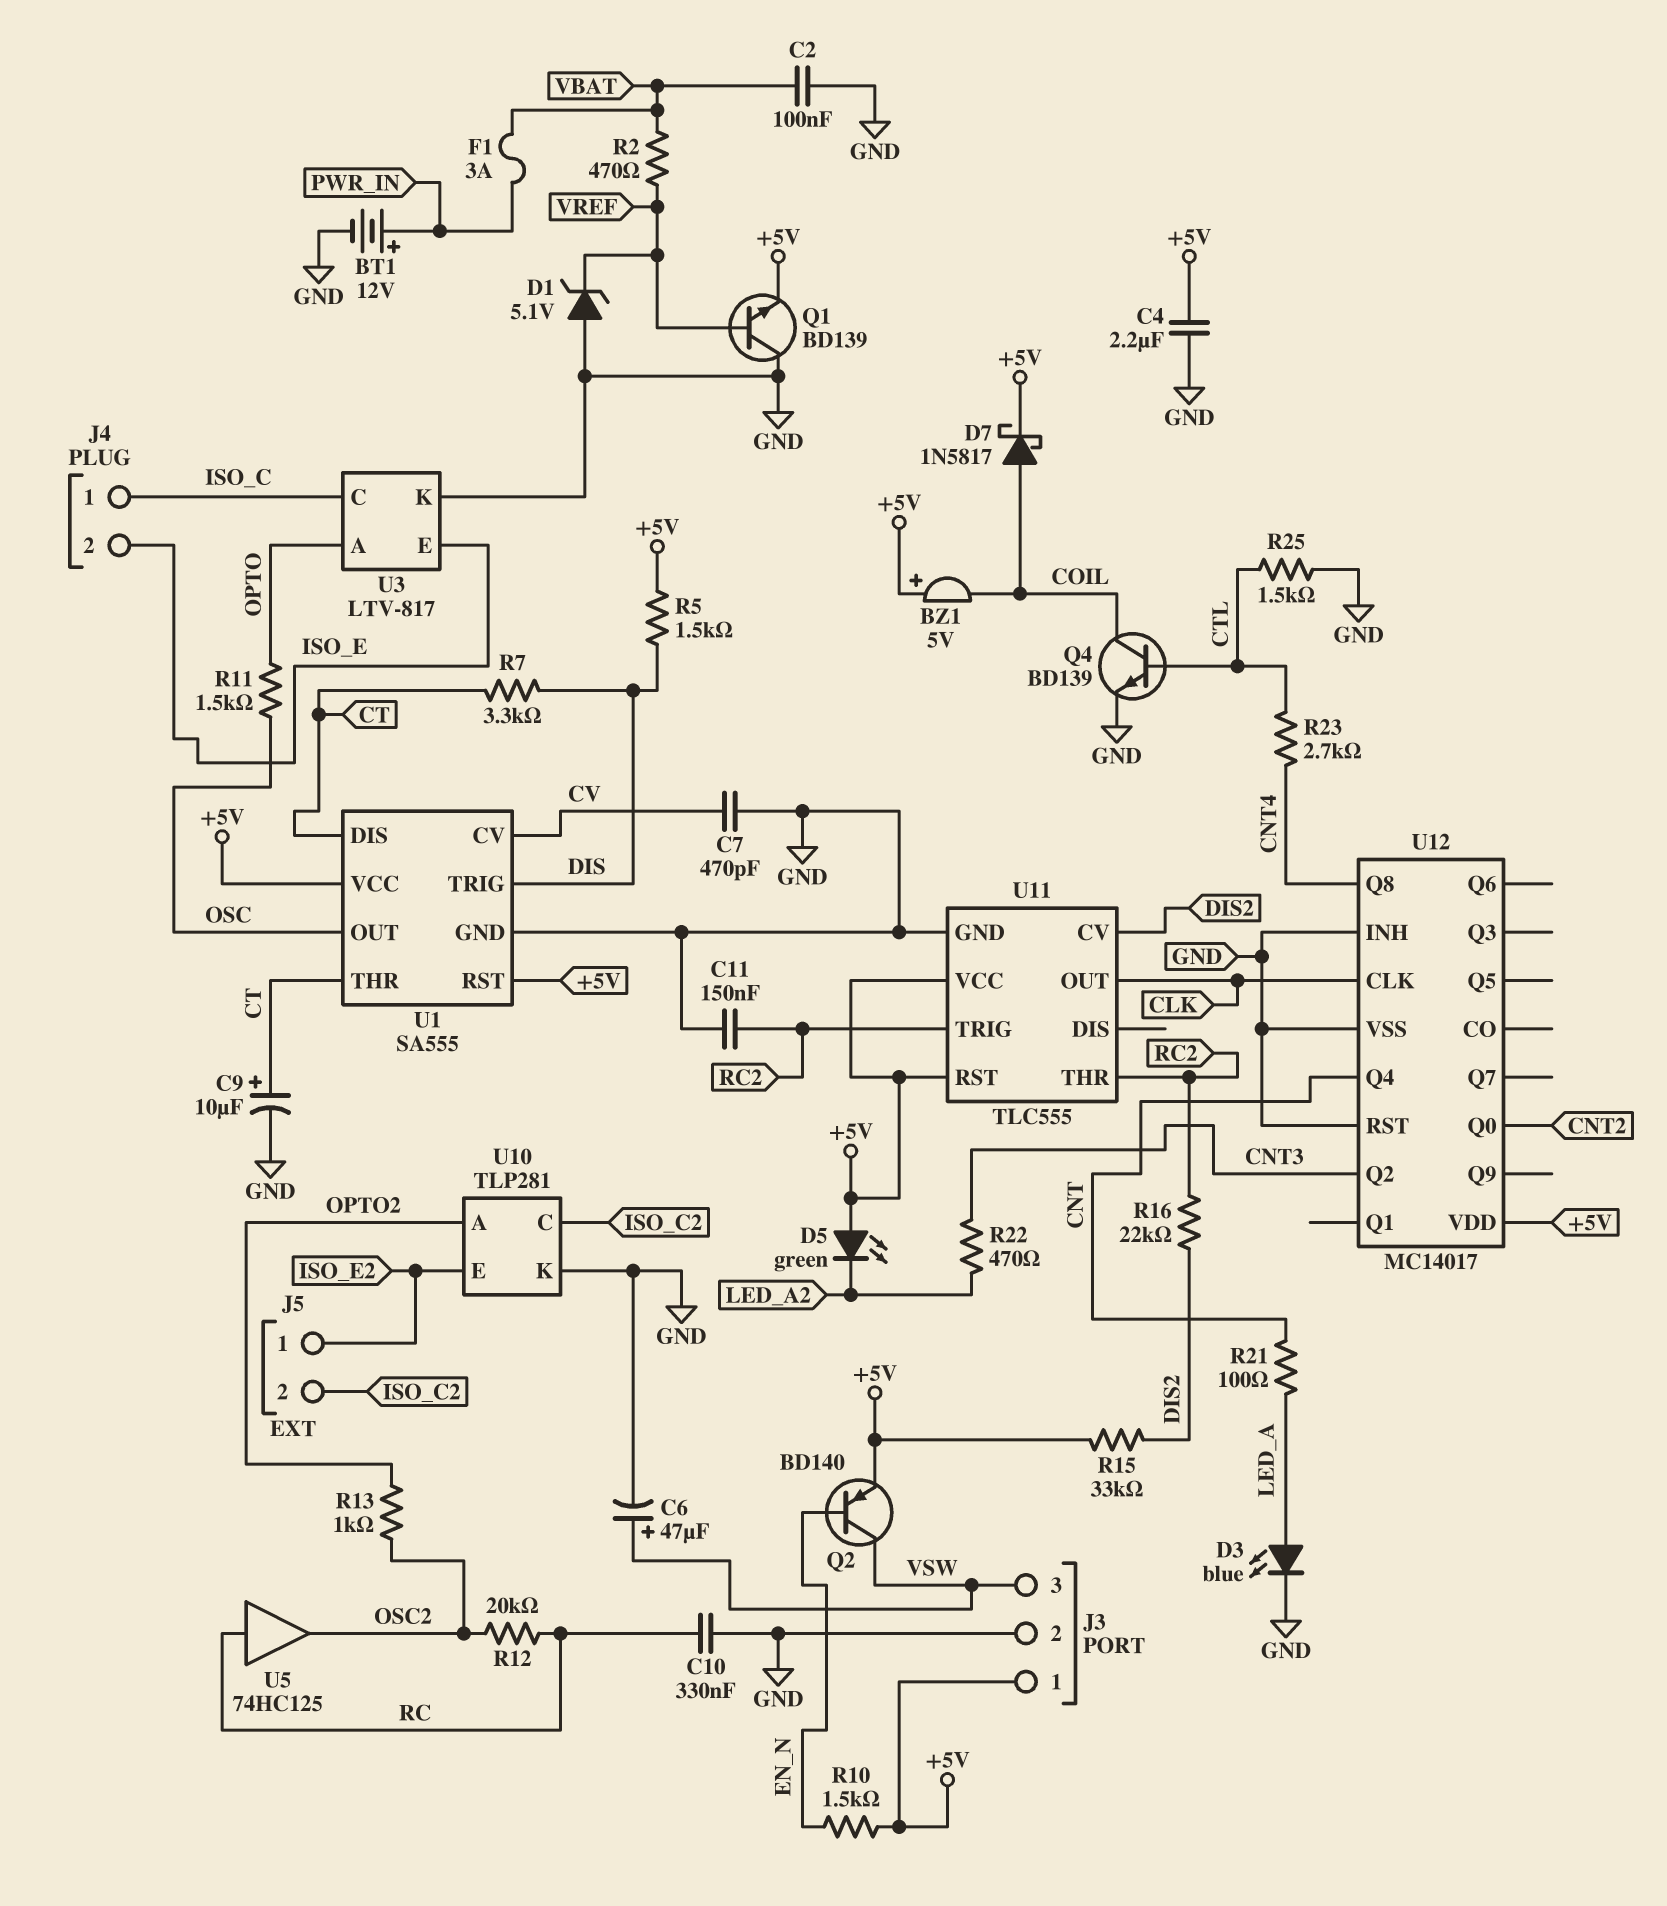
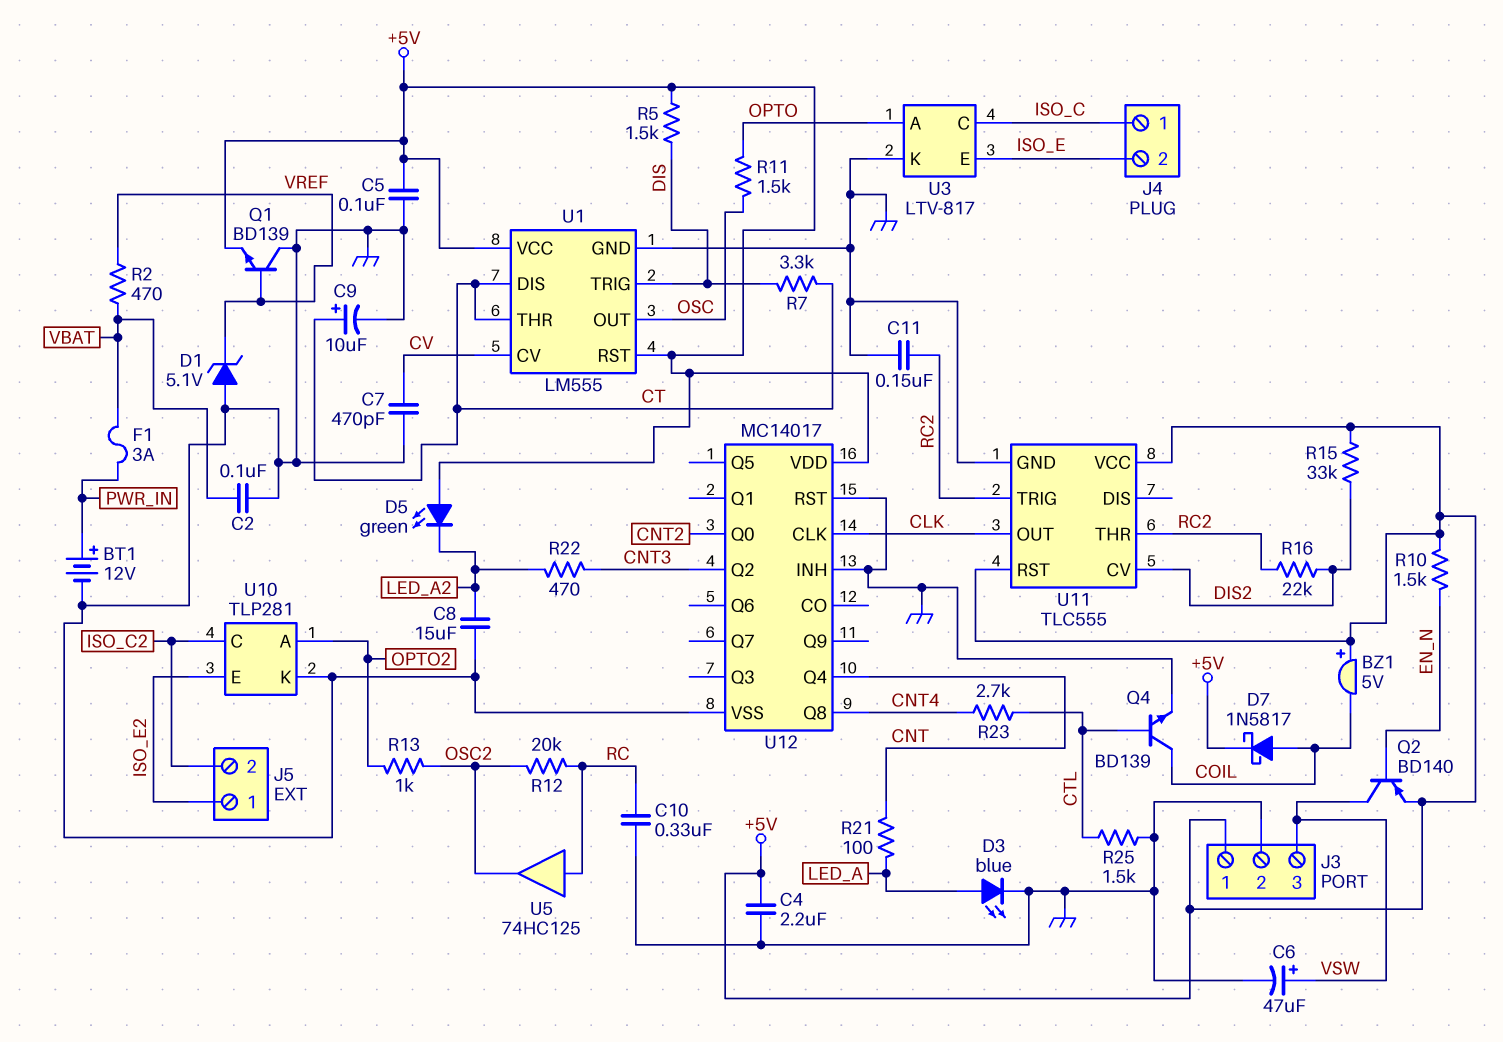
C5: none -> 100nF (+5V, GND)
C8: none -> 15uF (GND, LED_A2)
U1: SA555 -> LM555

